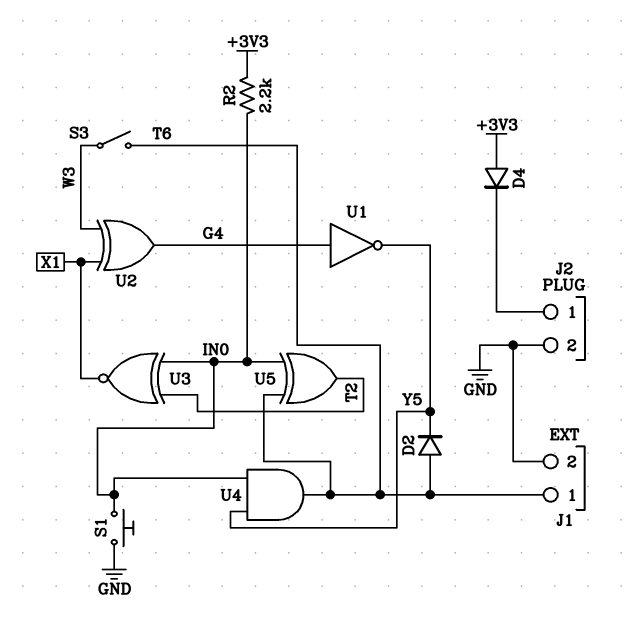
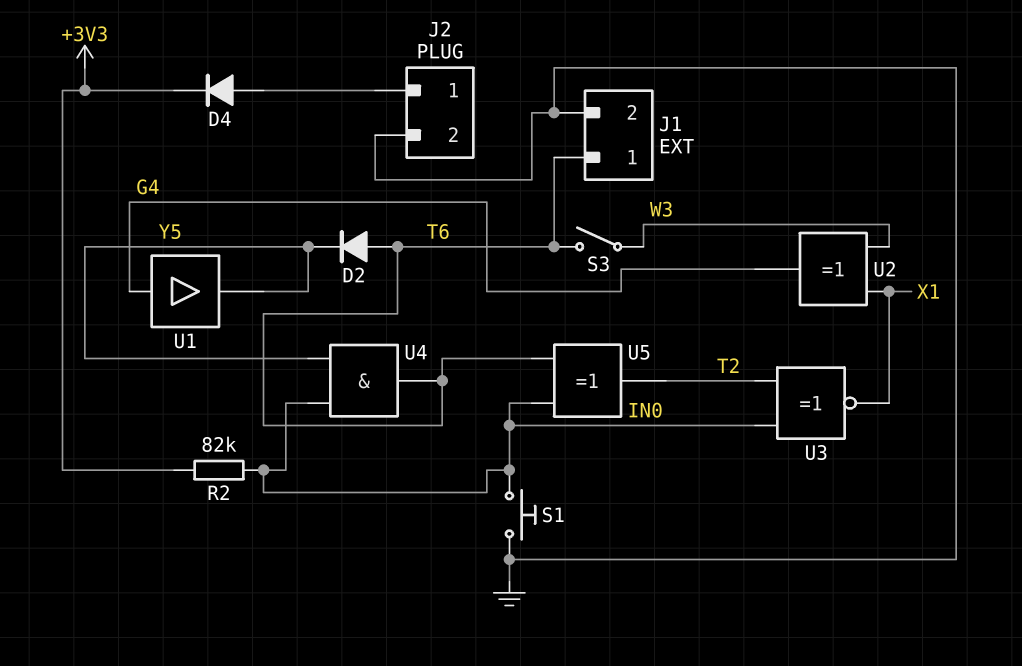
D4: diode (A +3V3, K J2/1) -> diode (A J2/1, K +3V3)
R2: 2.2k (+3V3, IN0) -> 82k (+3V3, IN0)
U1: NOT (in G4, out Y5) -> buffer (in G4, out Y5)

